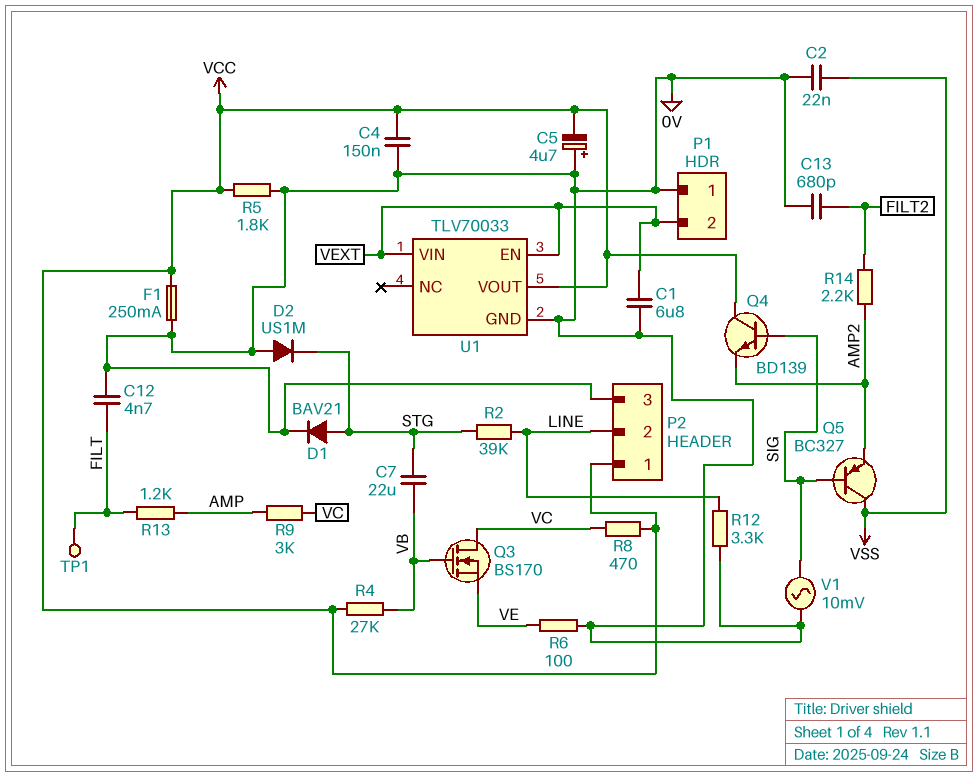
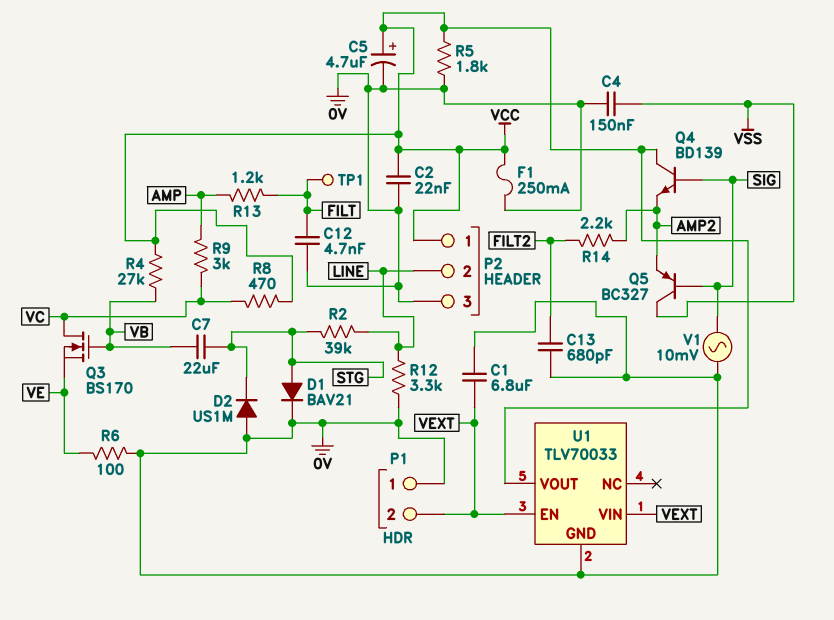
C2: 22nF (0V, VSS) -> 22nF (0V, VCC)
C4: 150nF (0V, VCC) -> 150nF (0V, VSS)
C5: 4.7uF (plus 0V, minus VCC) -> 4.7uF (plus VCC, minus 0V)

